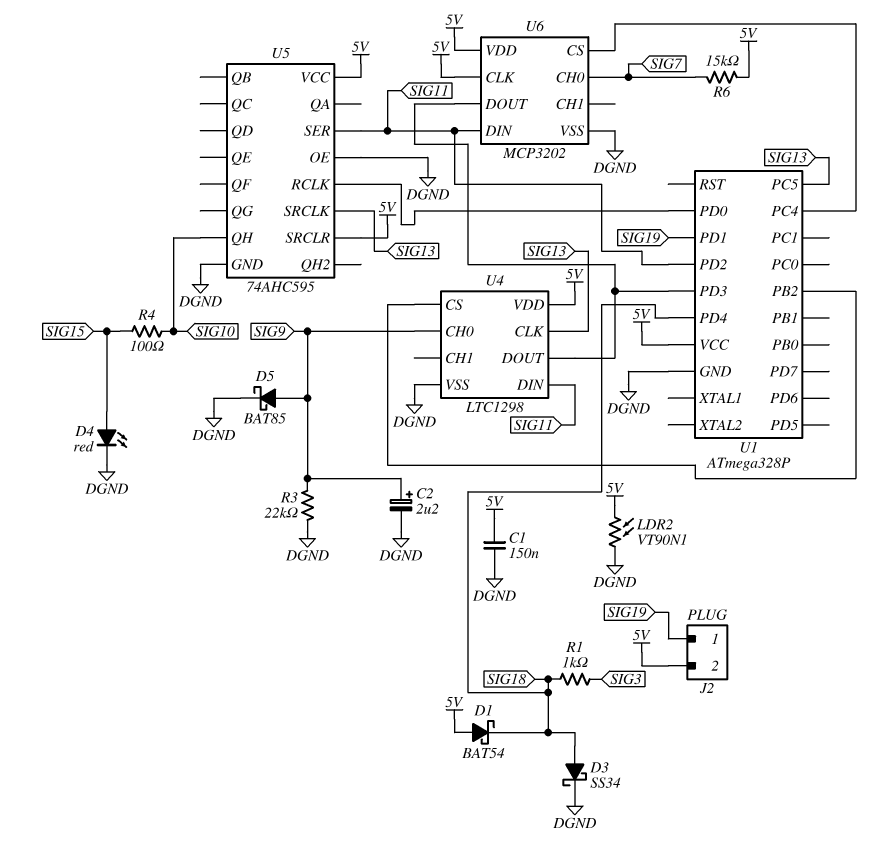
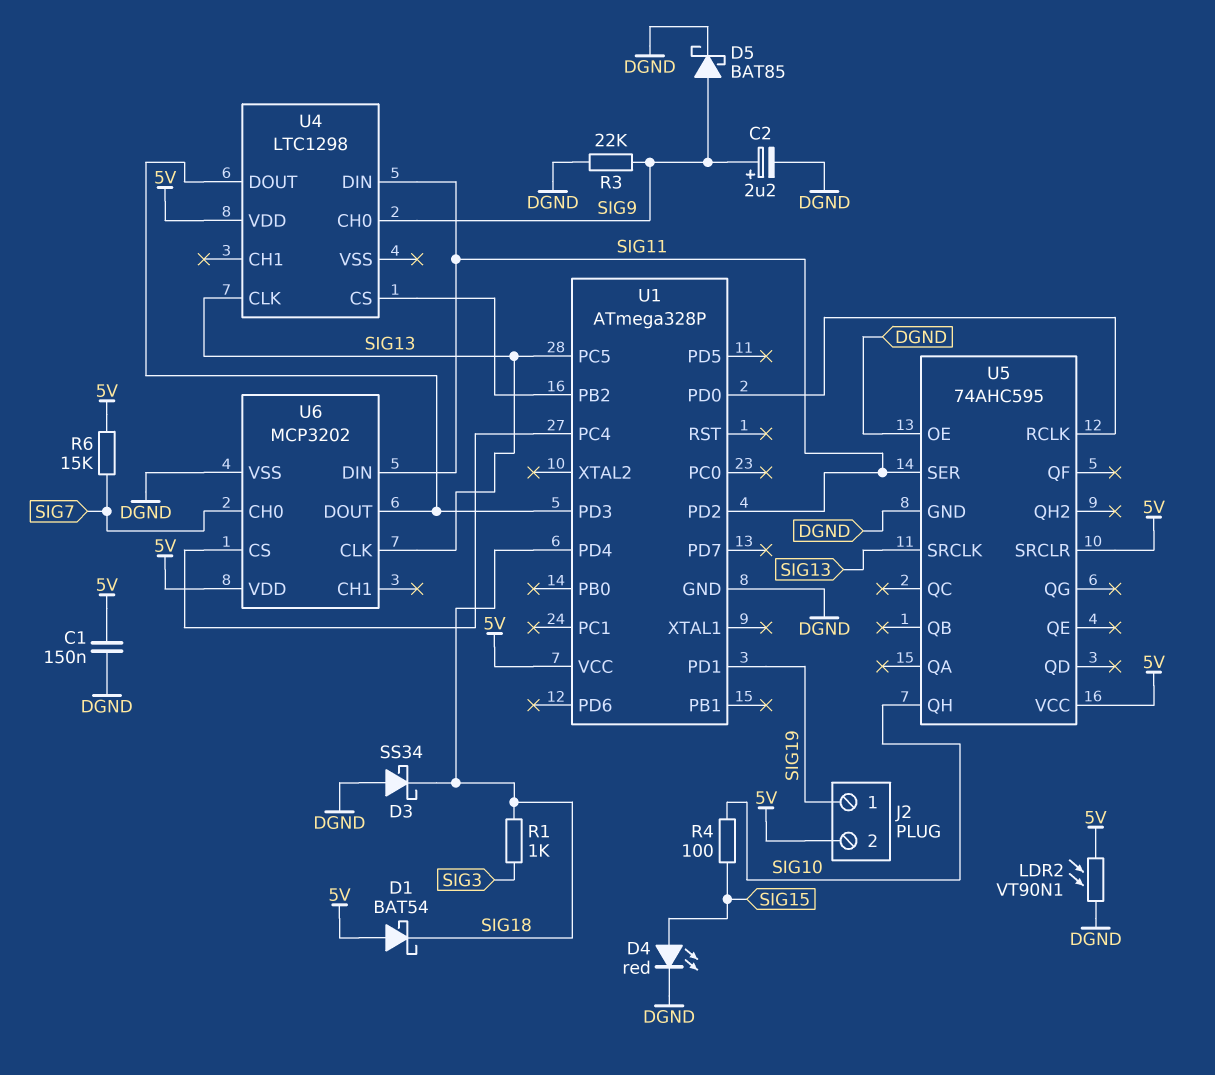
D3: schottky SS34 (A SIG18, K DGND) -> schottky SS34 (A DGND, K SIG18)
U4 pin VSS: DGND -> none
U6 pin CLK: 5V -> SIG13

